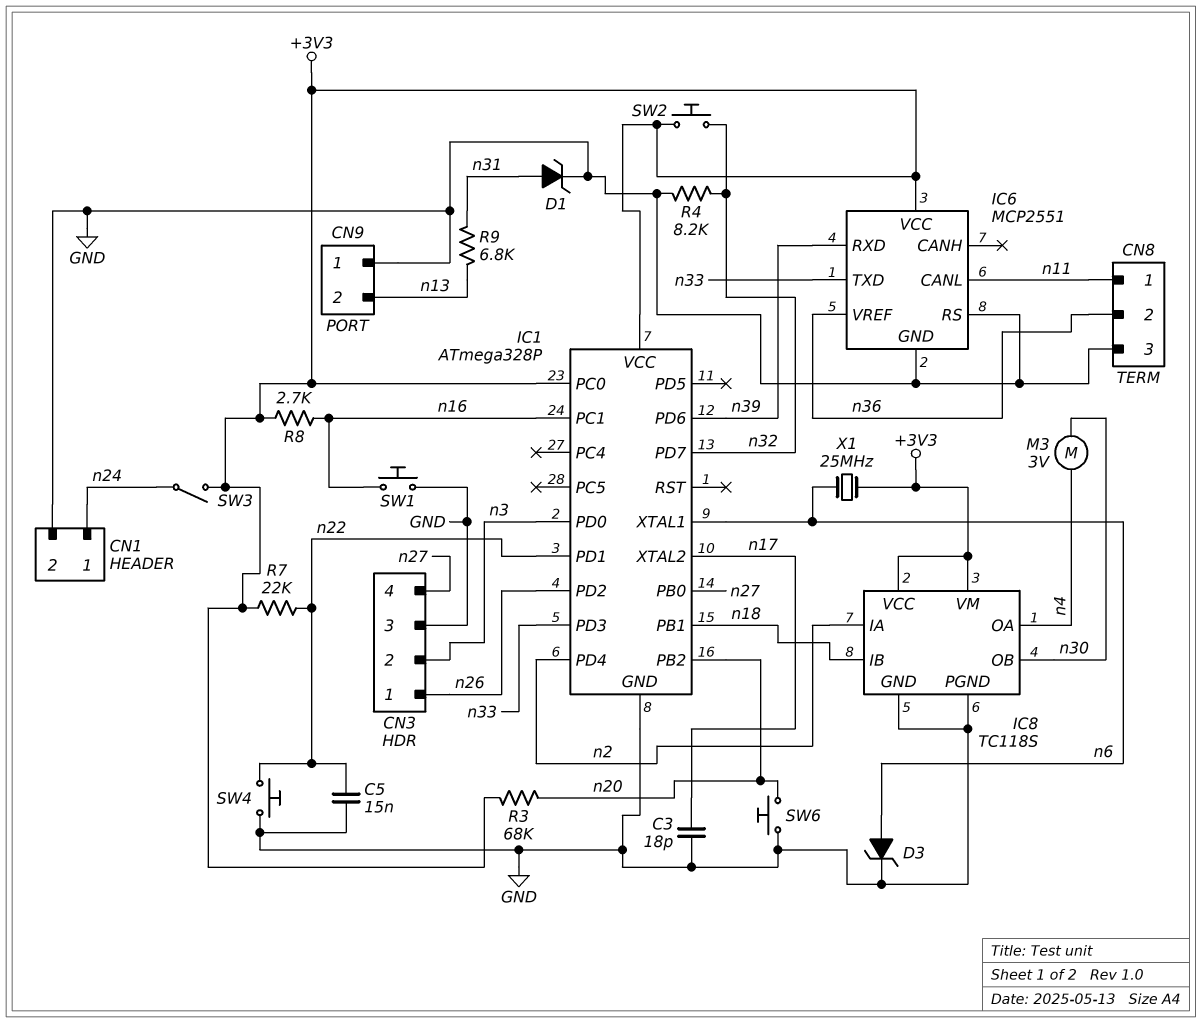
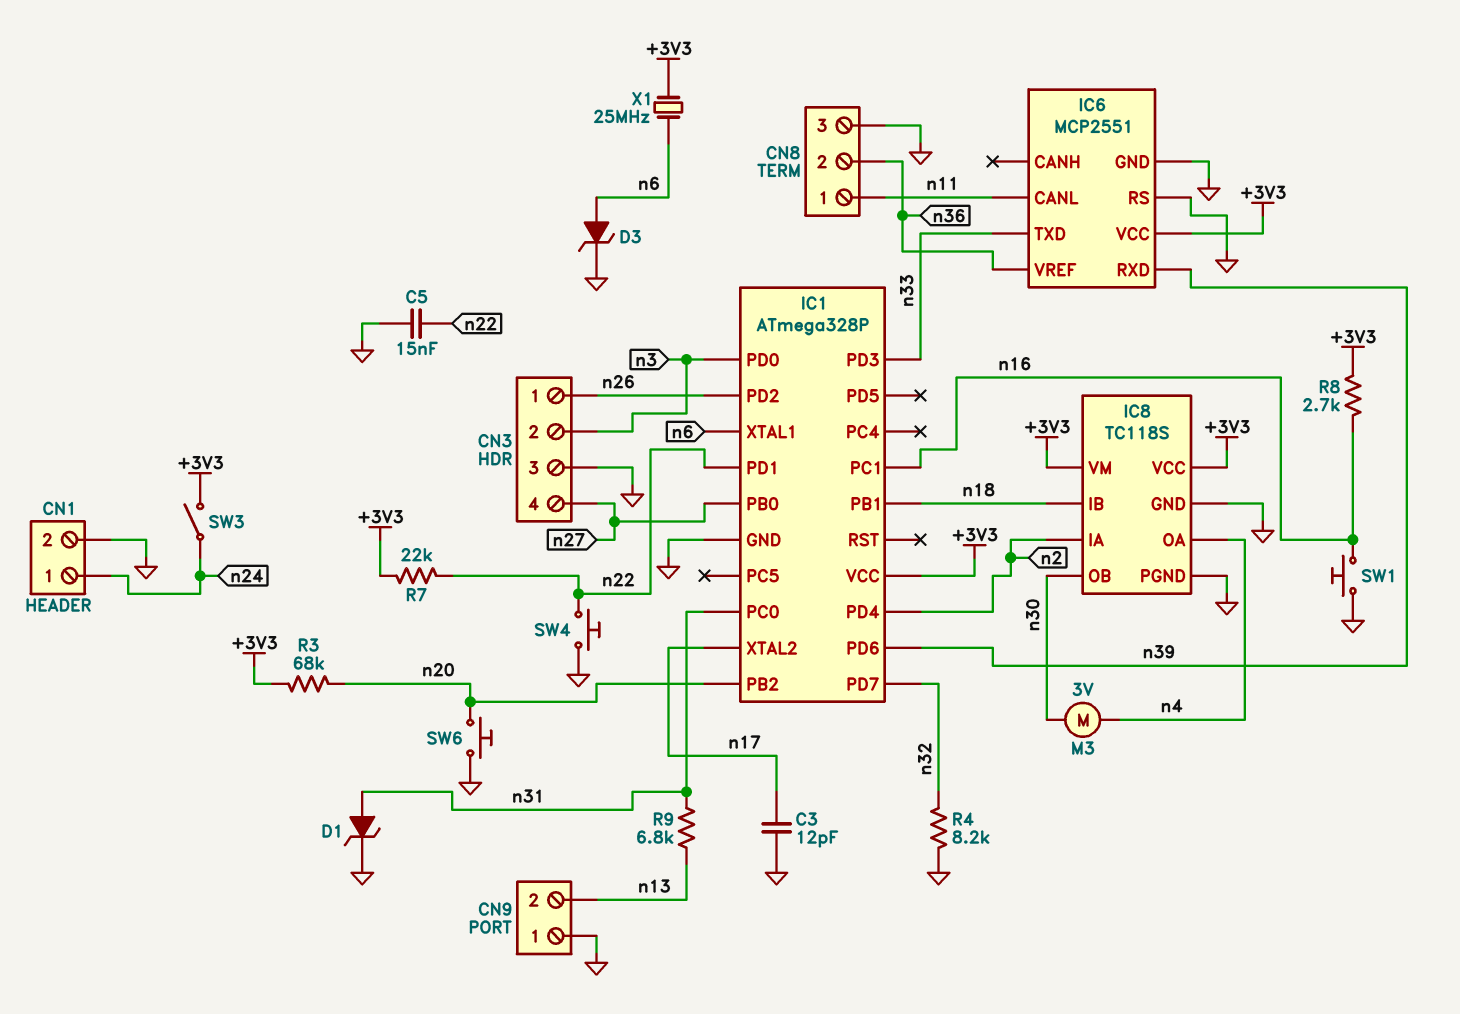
C3: 18pF (GND, n17) -> 12pF (GND, n17)
IC1 pin PC0: +3V3 -> n31
SW2: button (+3V3, n32) -> none

